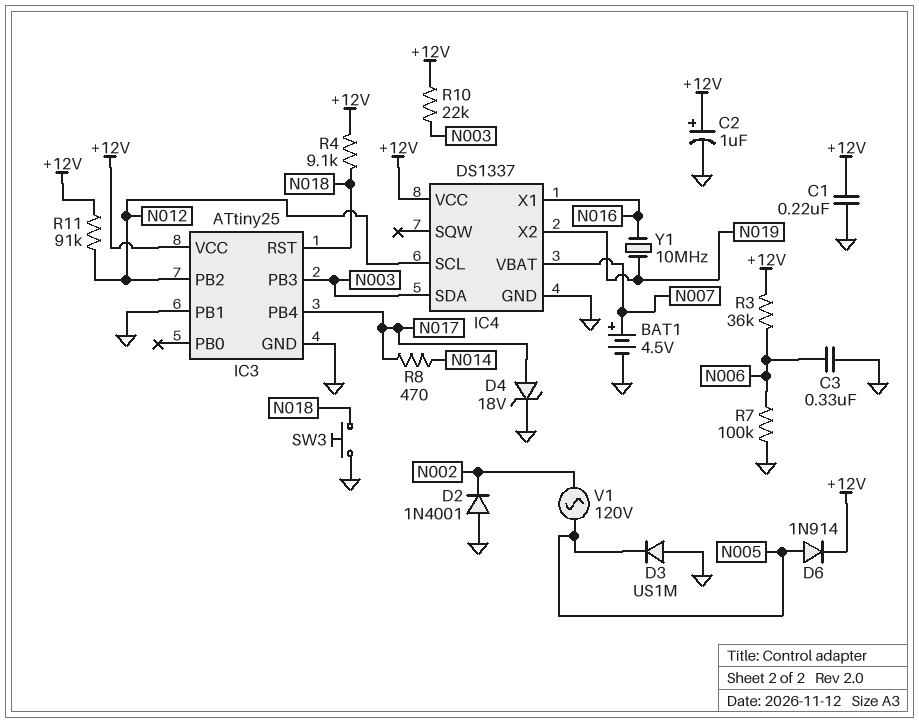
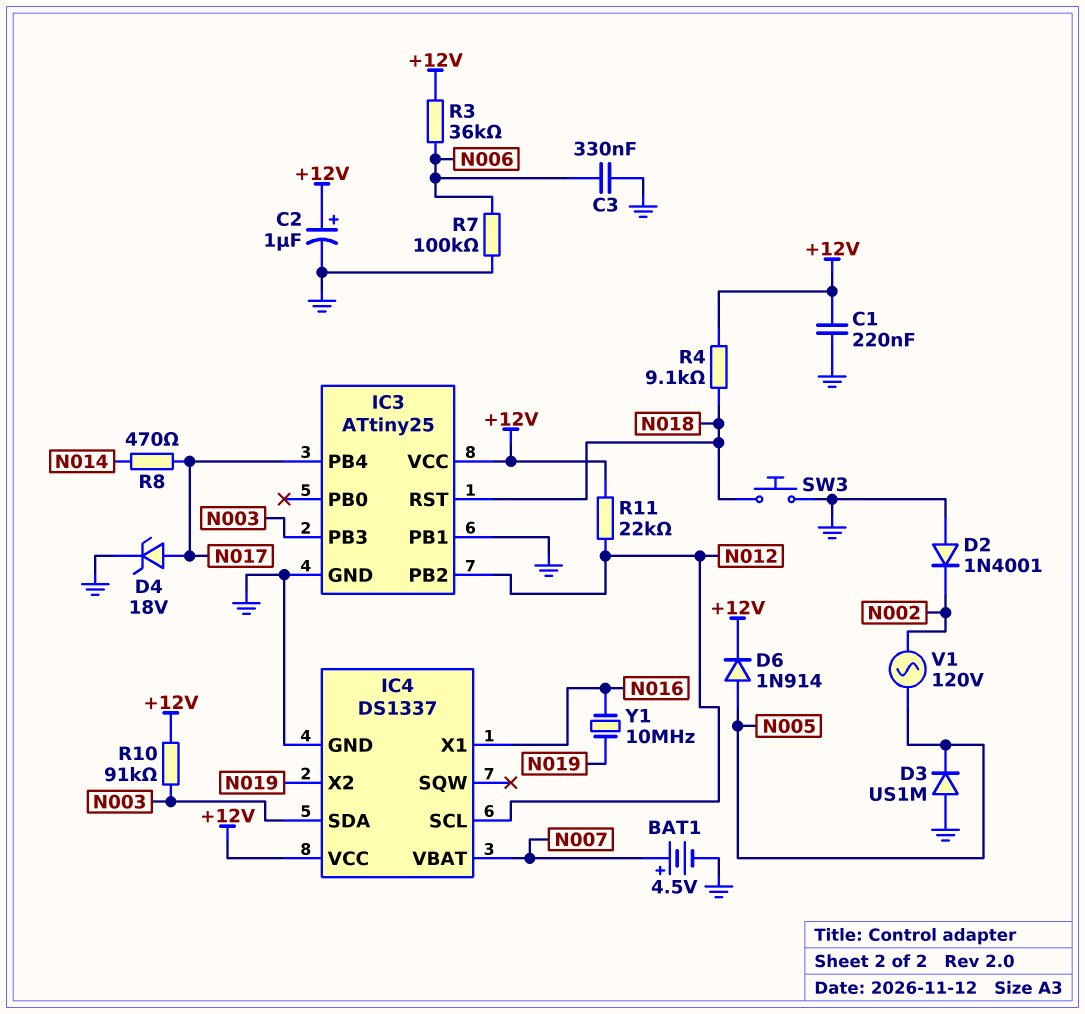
R10: 22k (+12V, N003) -> 91k (+12V, N003)
R11: 91k (+12V, N012) -> 22k (+12V, N012)

